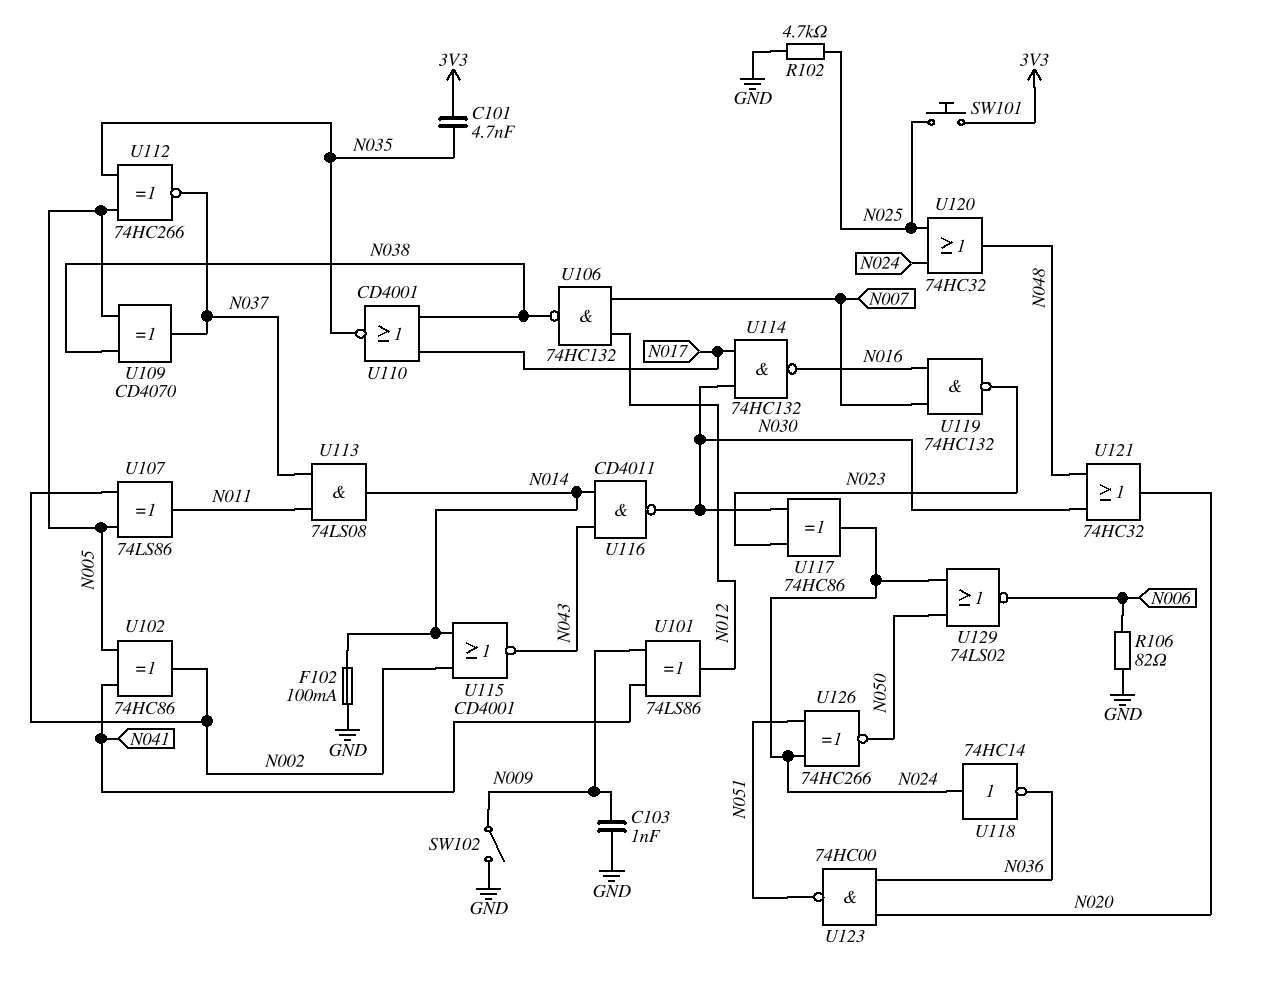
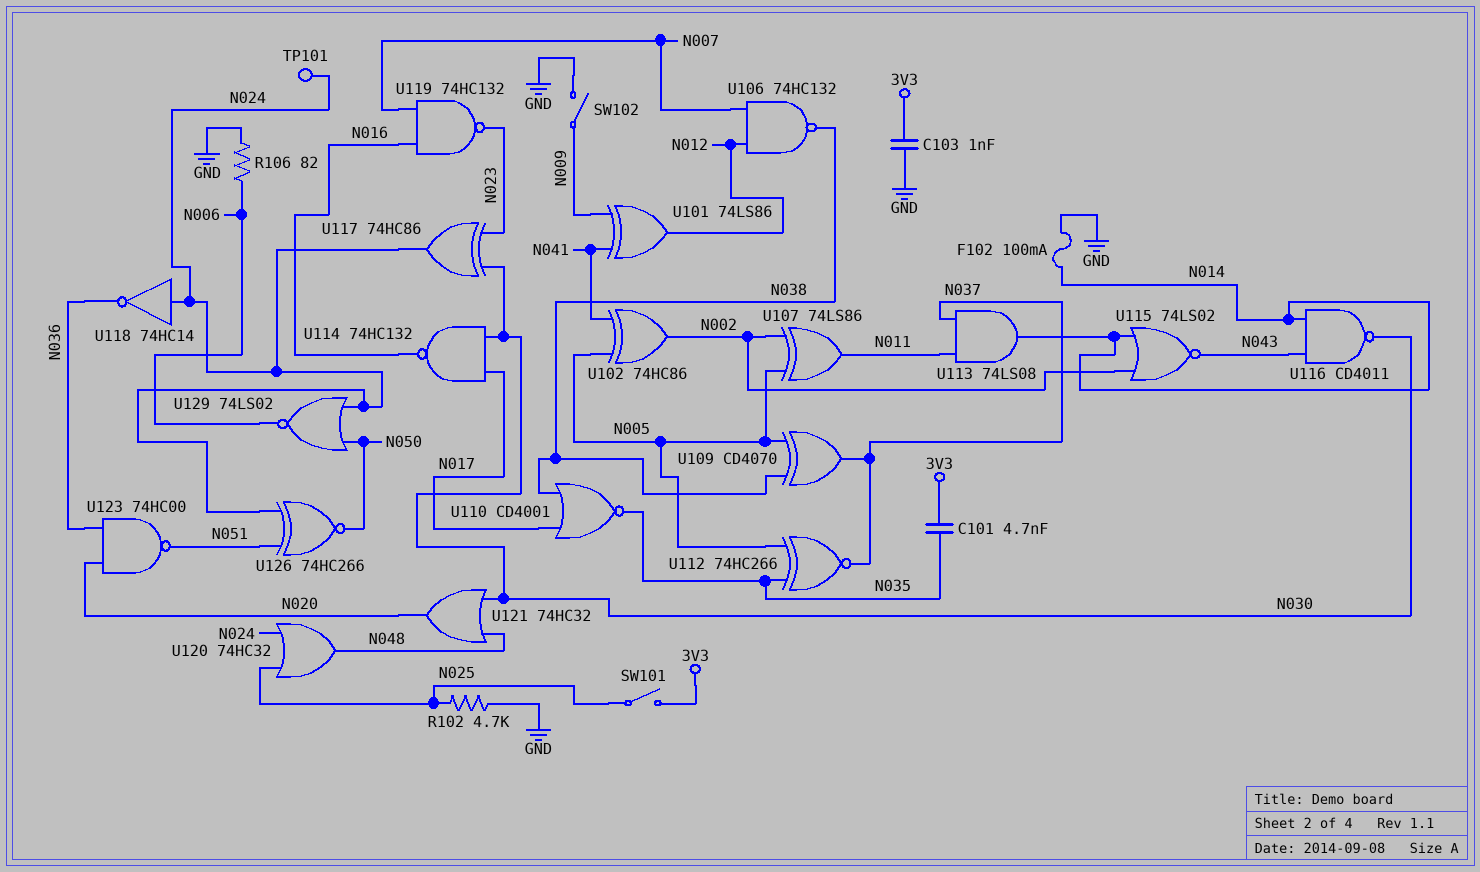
C103: 1nF (GND, N009) -> 1nF (3V3, GND)
SW101: button (3V3, N025) -> switch (3V3, N025)
TP101: none -> test point (N024)
U115: NOR CD4001 (in N002, in N014, out N043) -> NOR 74LS02 (in N002, in N014, out N043)

